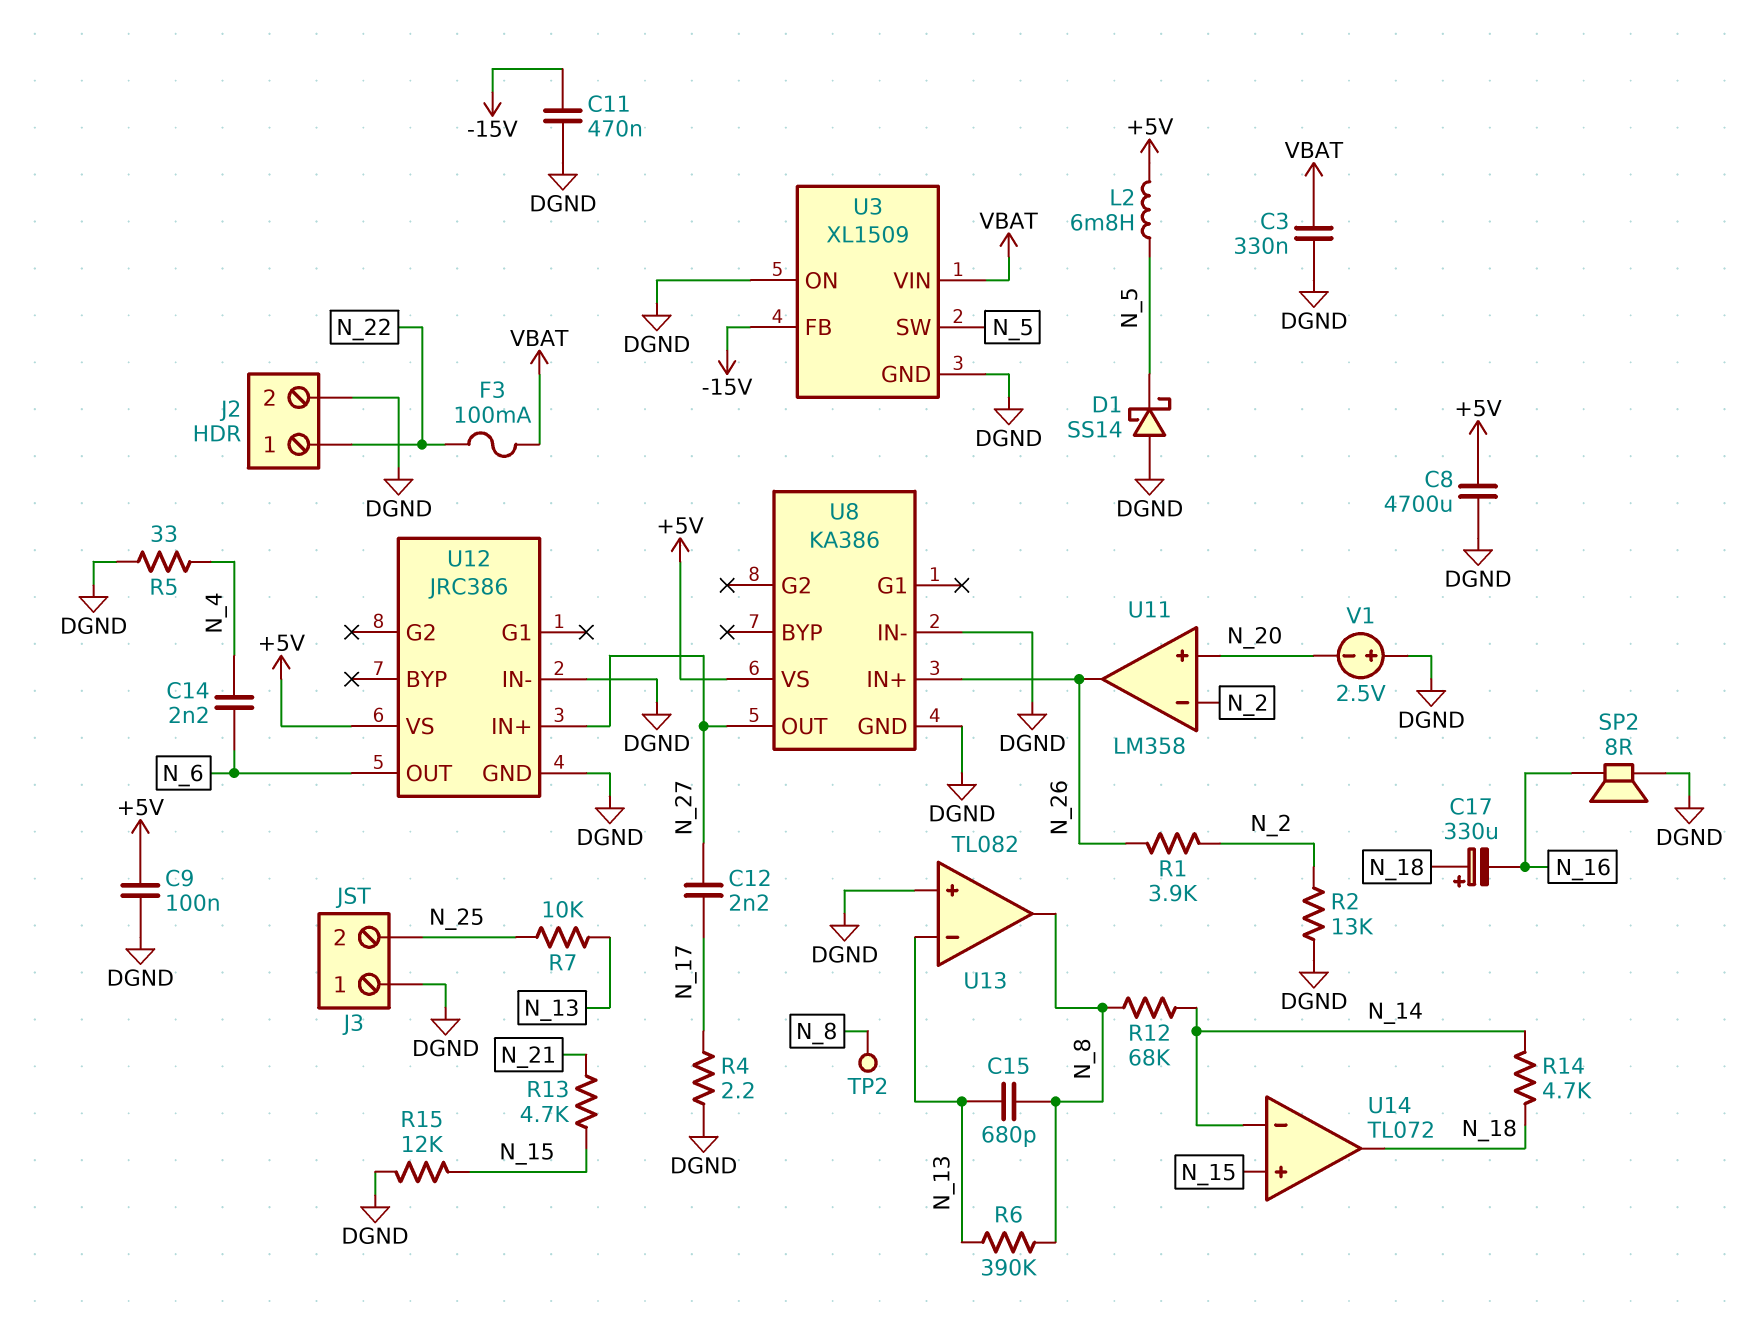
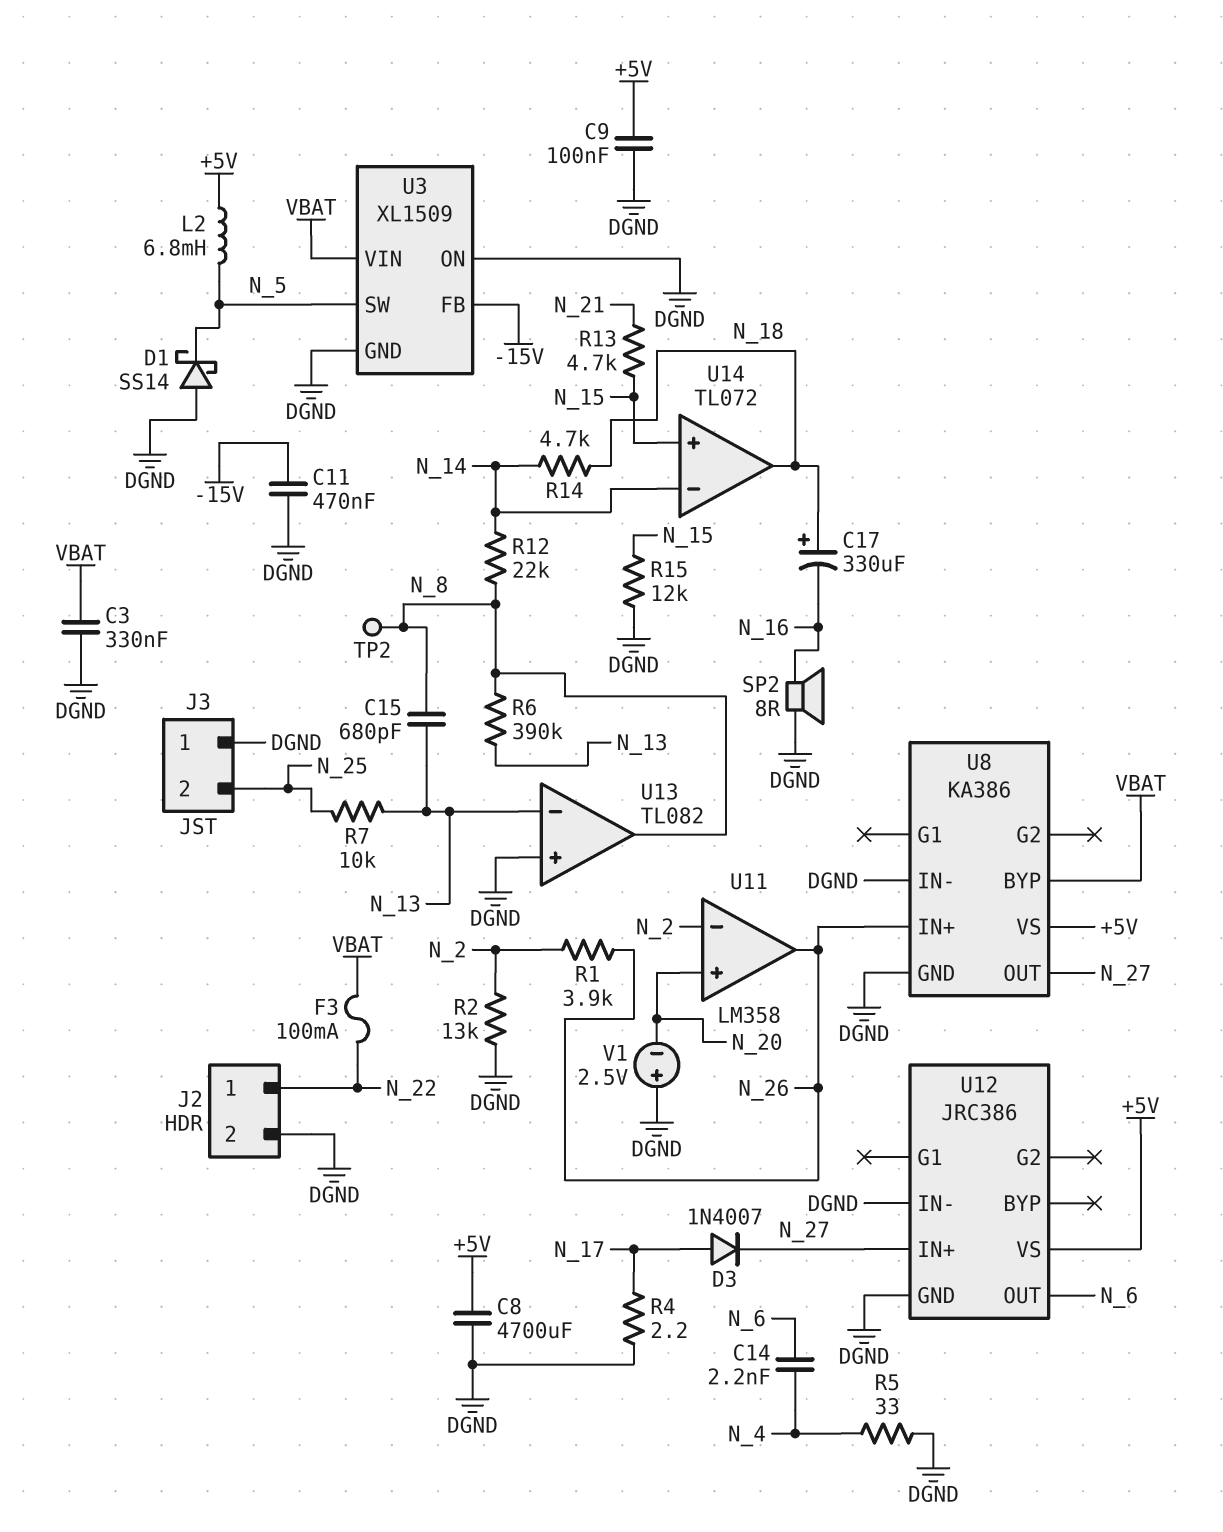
C12: 2.2nF (N_17, N_27) -> none
D3: none -> diode 1N4007 (A N_17, K N_27)
R12: 68k (N_8, N_14) -> 22k (N_8, N_14)
U8 pin BYP: none -> VBAT

